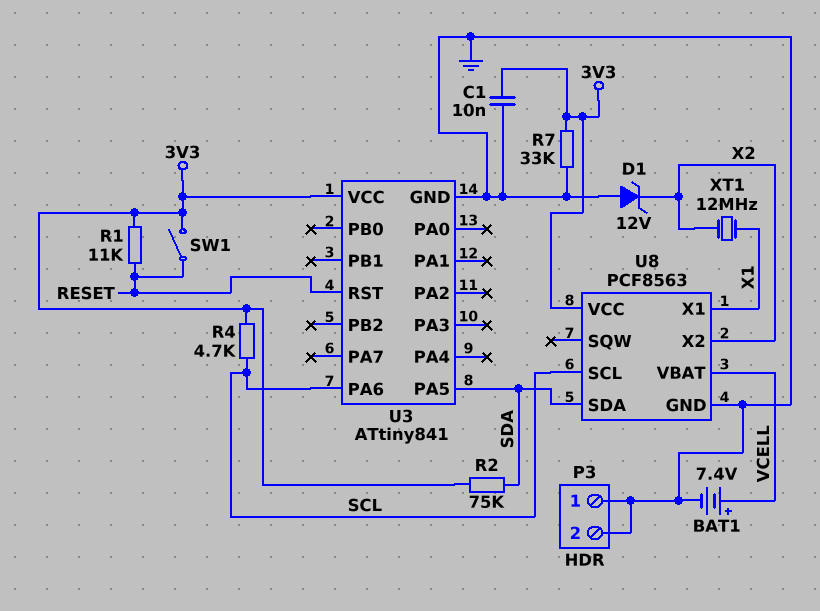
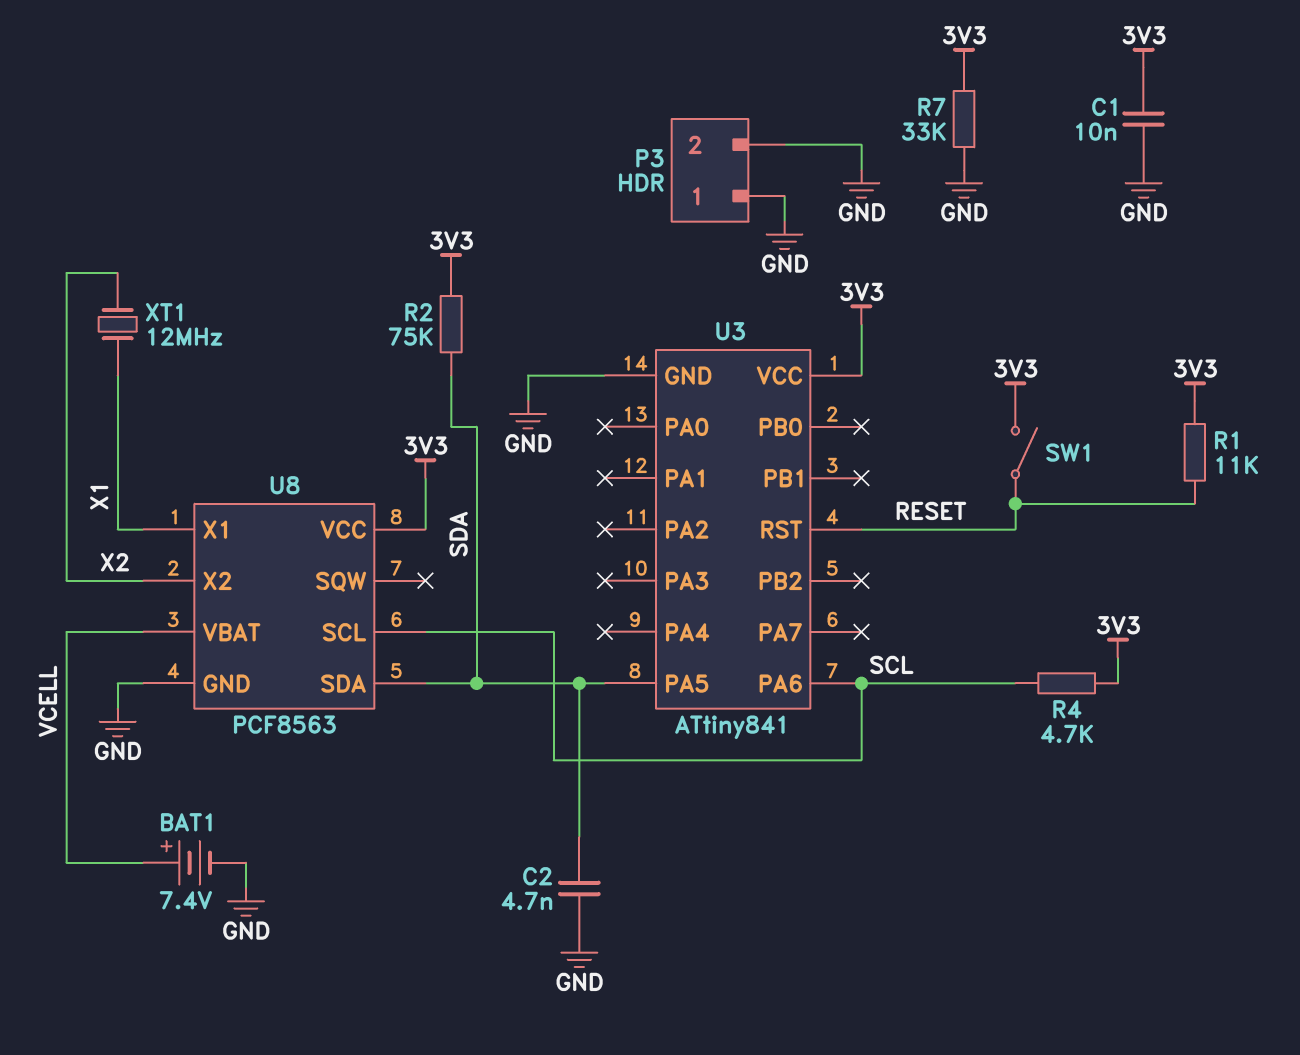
C2: none -> 4.7nF (GND, SDA)
D1: zener 12V (A GND, K X2) -> none

